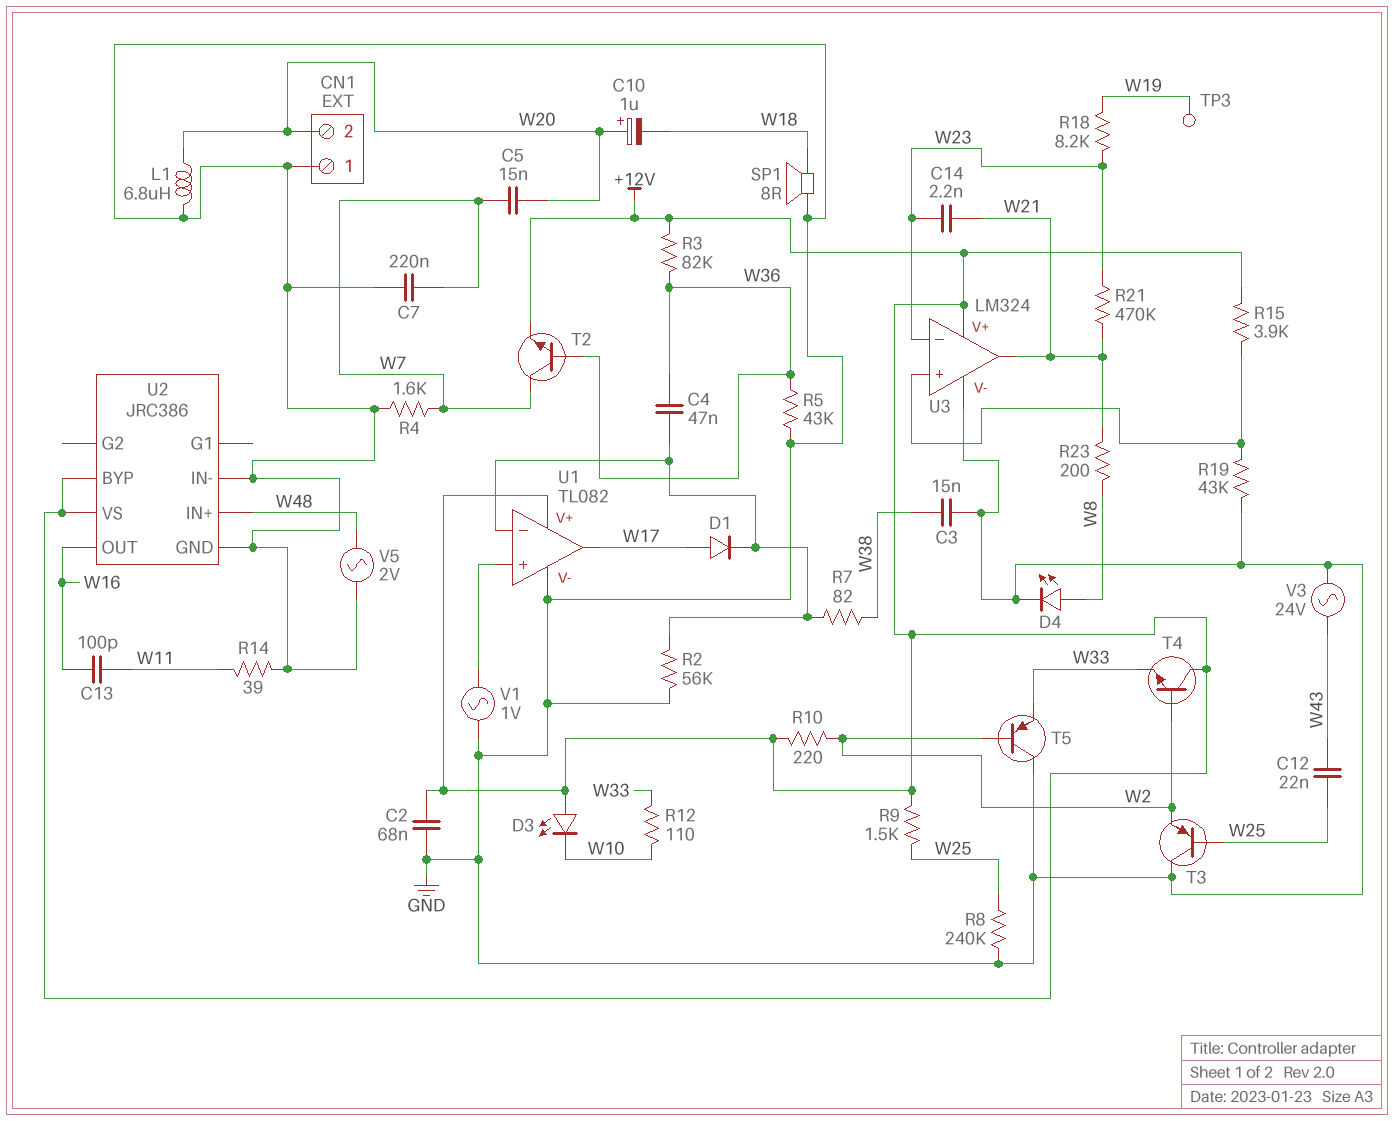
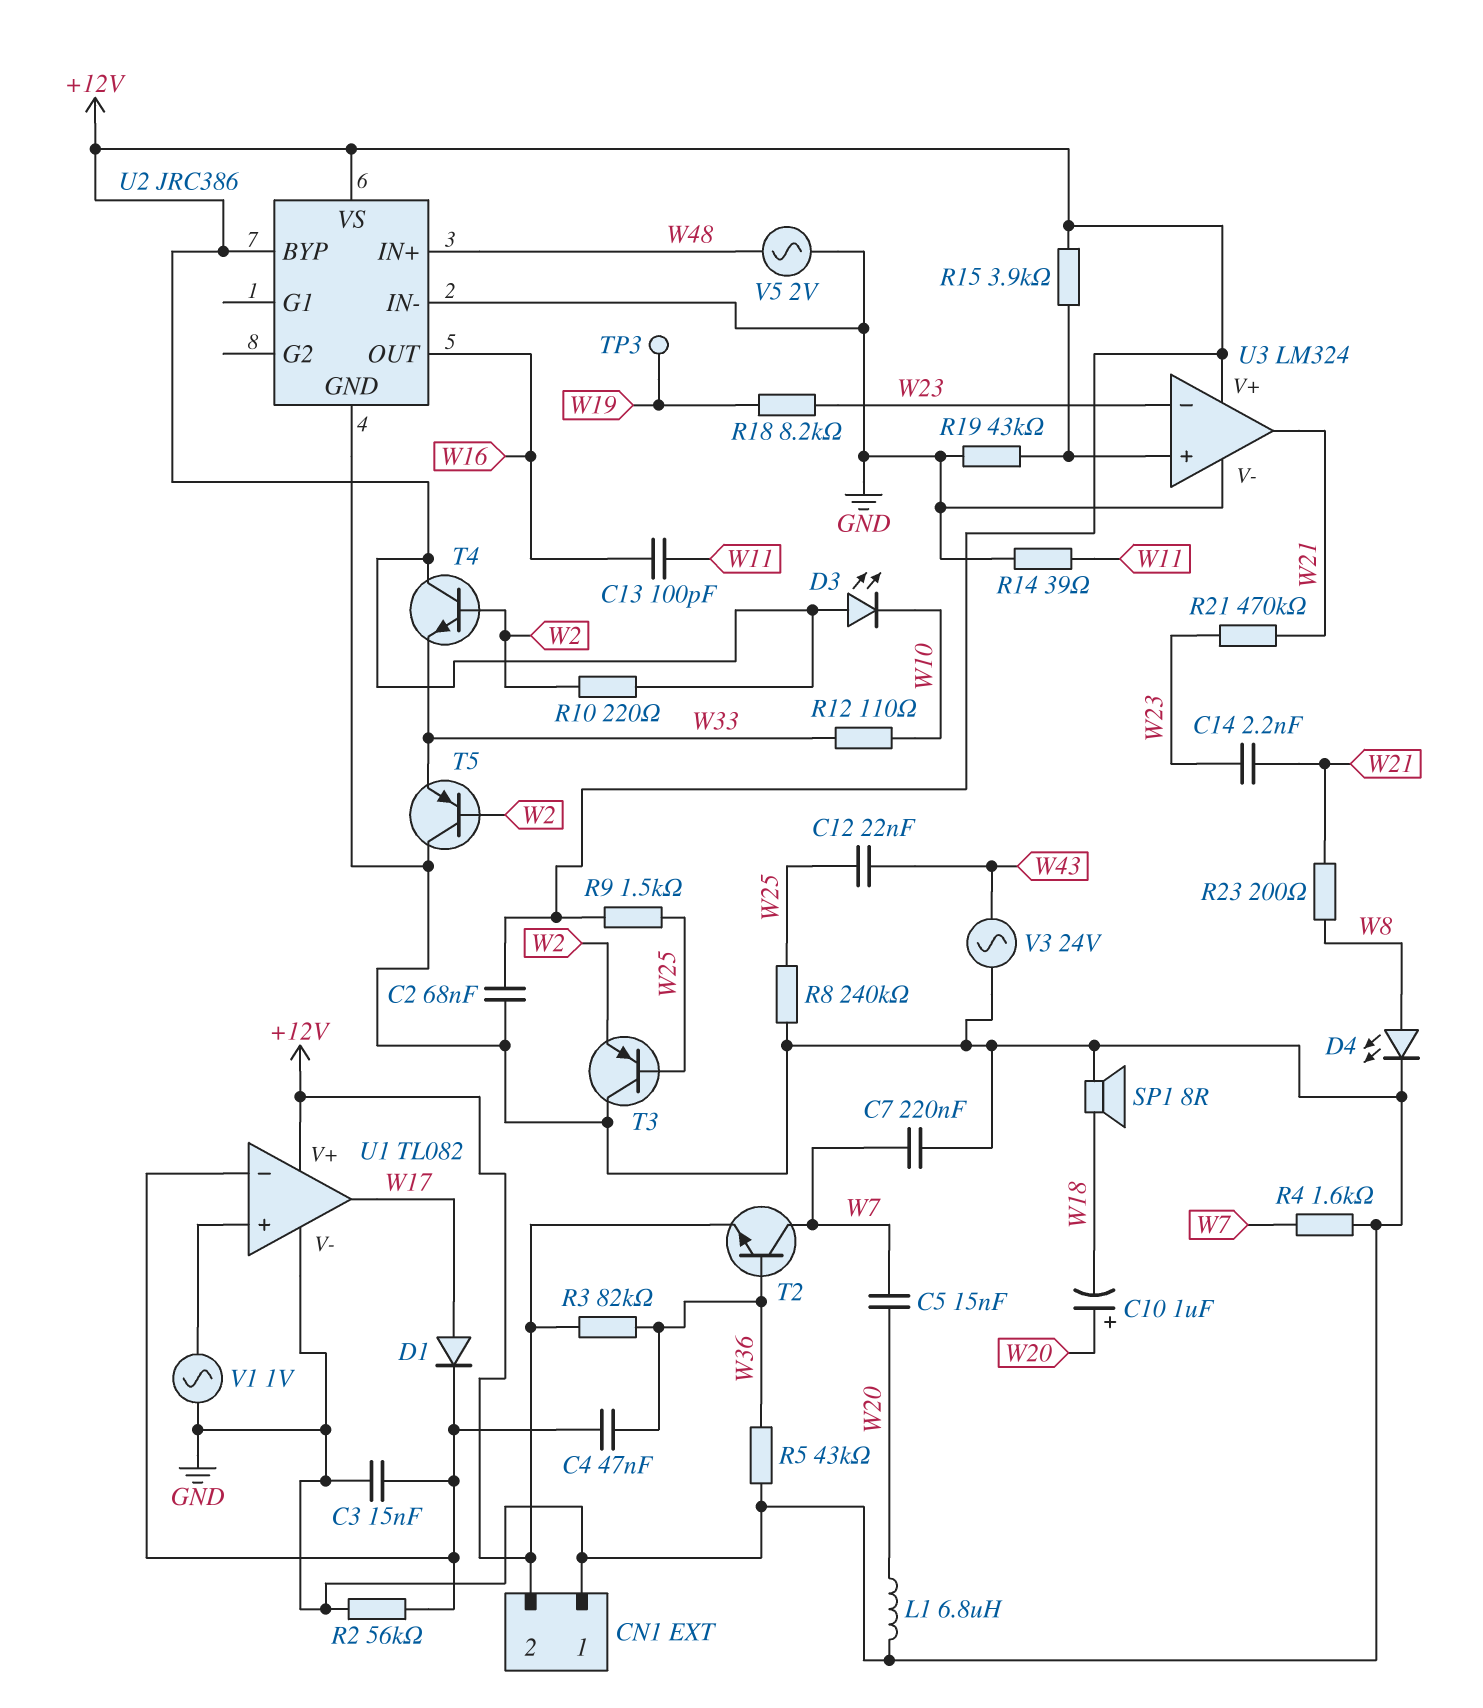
C3: 15nF (GND, W38) -> 15nF (GND, U1/in-)
CN1 pin 2: W20 -> +12V
R7: 82 (U1/in-, W38) -> none

